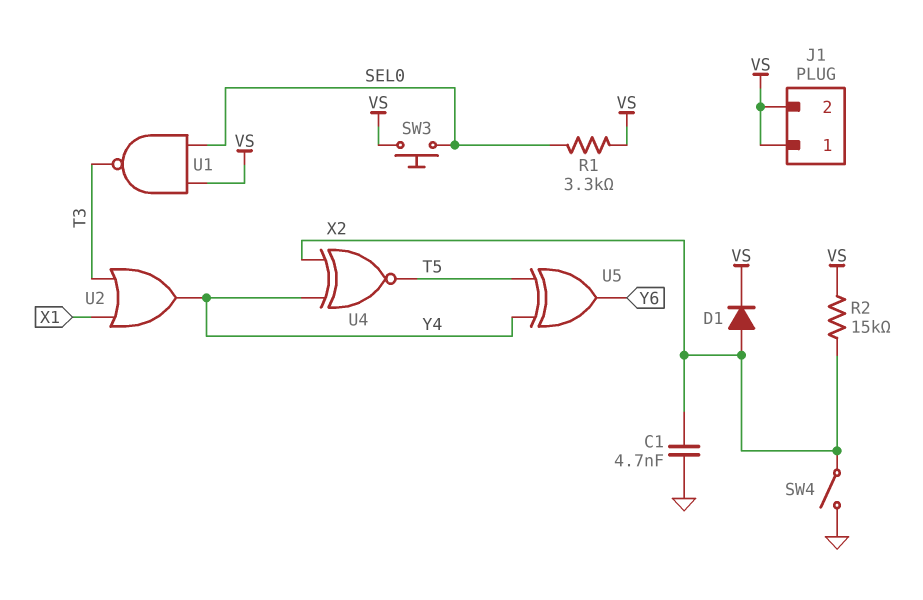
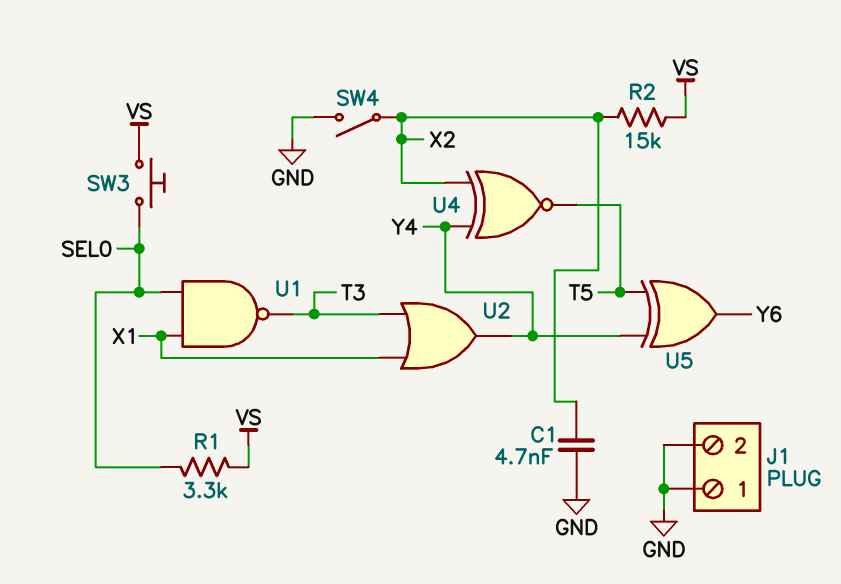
D1: diode (A X2, K VS) -> none
J1 pin 1: VS -> GND
J1 pin 2: VS -> GND
U1: NAND (in SEL0, in VS, out T3) -> NAND (in SEL0, in X1, out T3)

